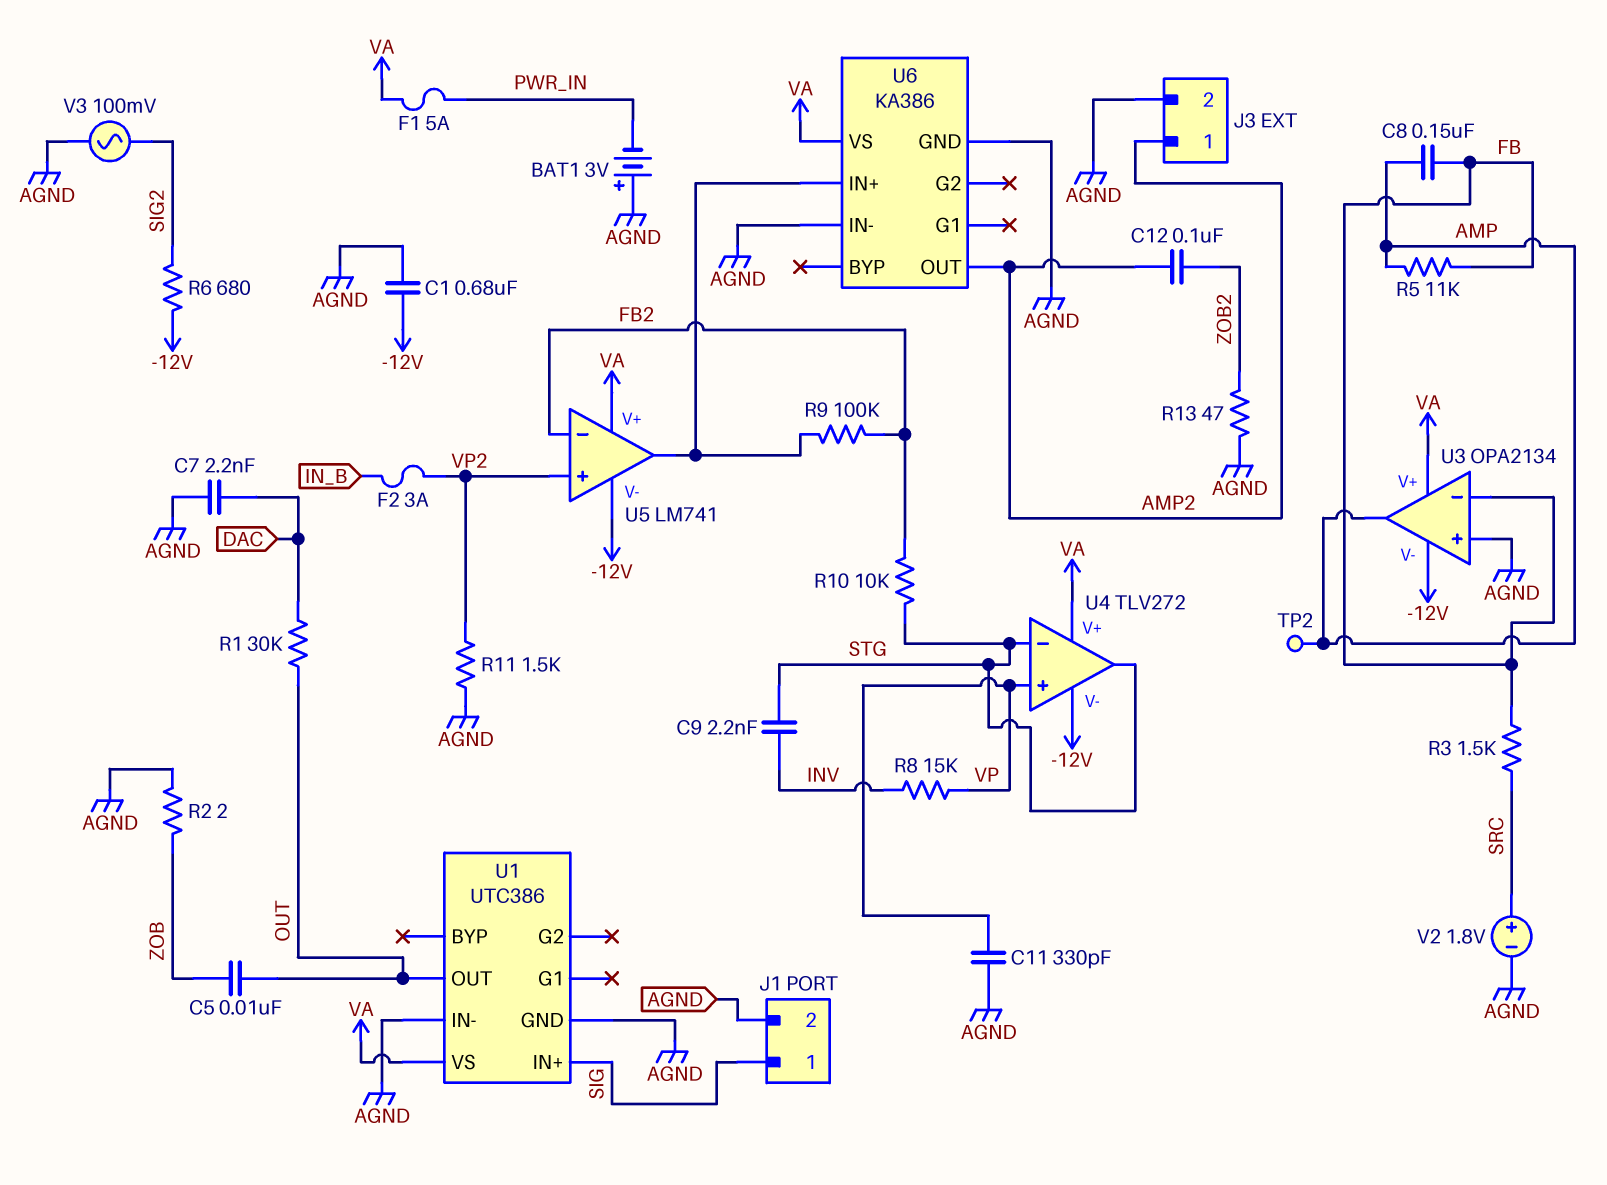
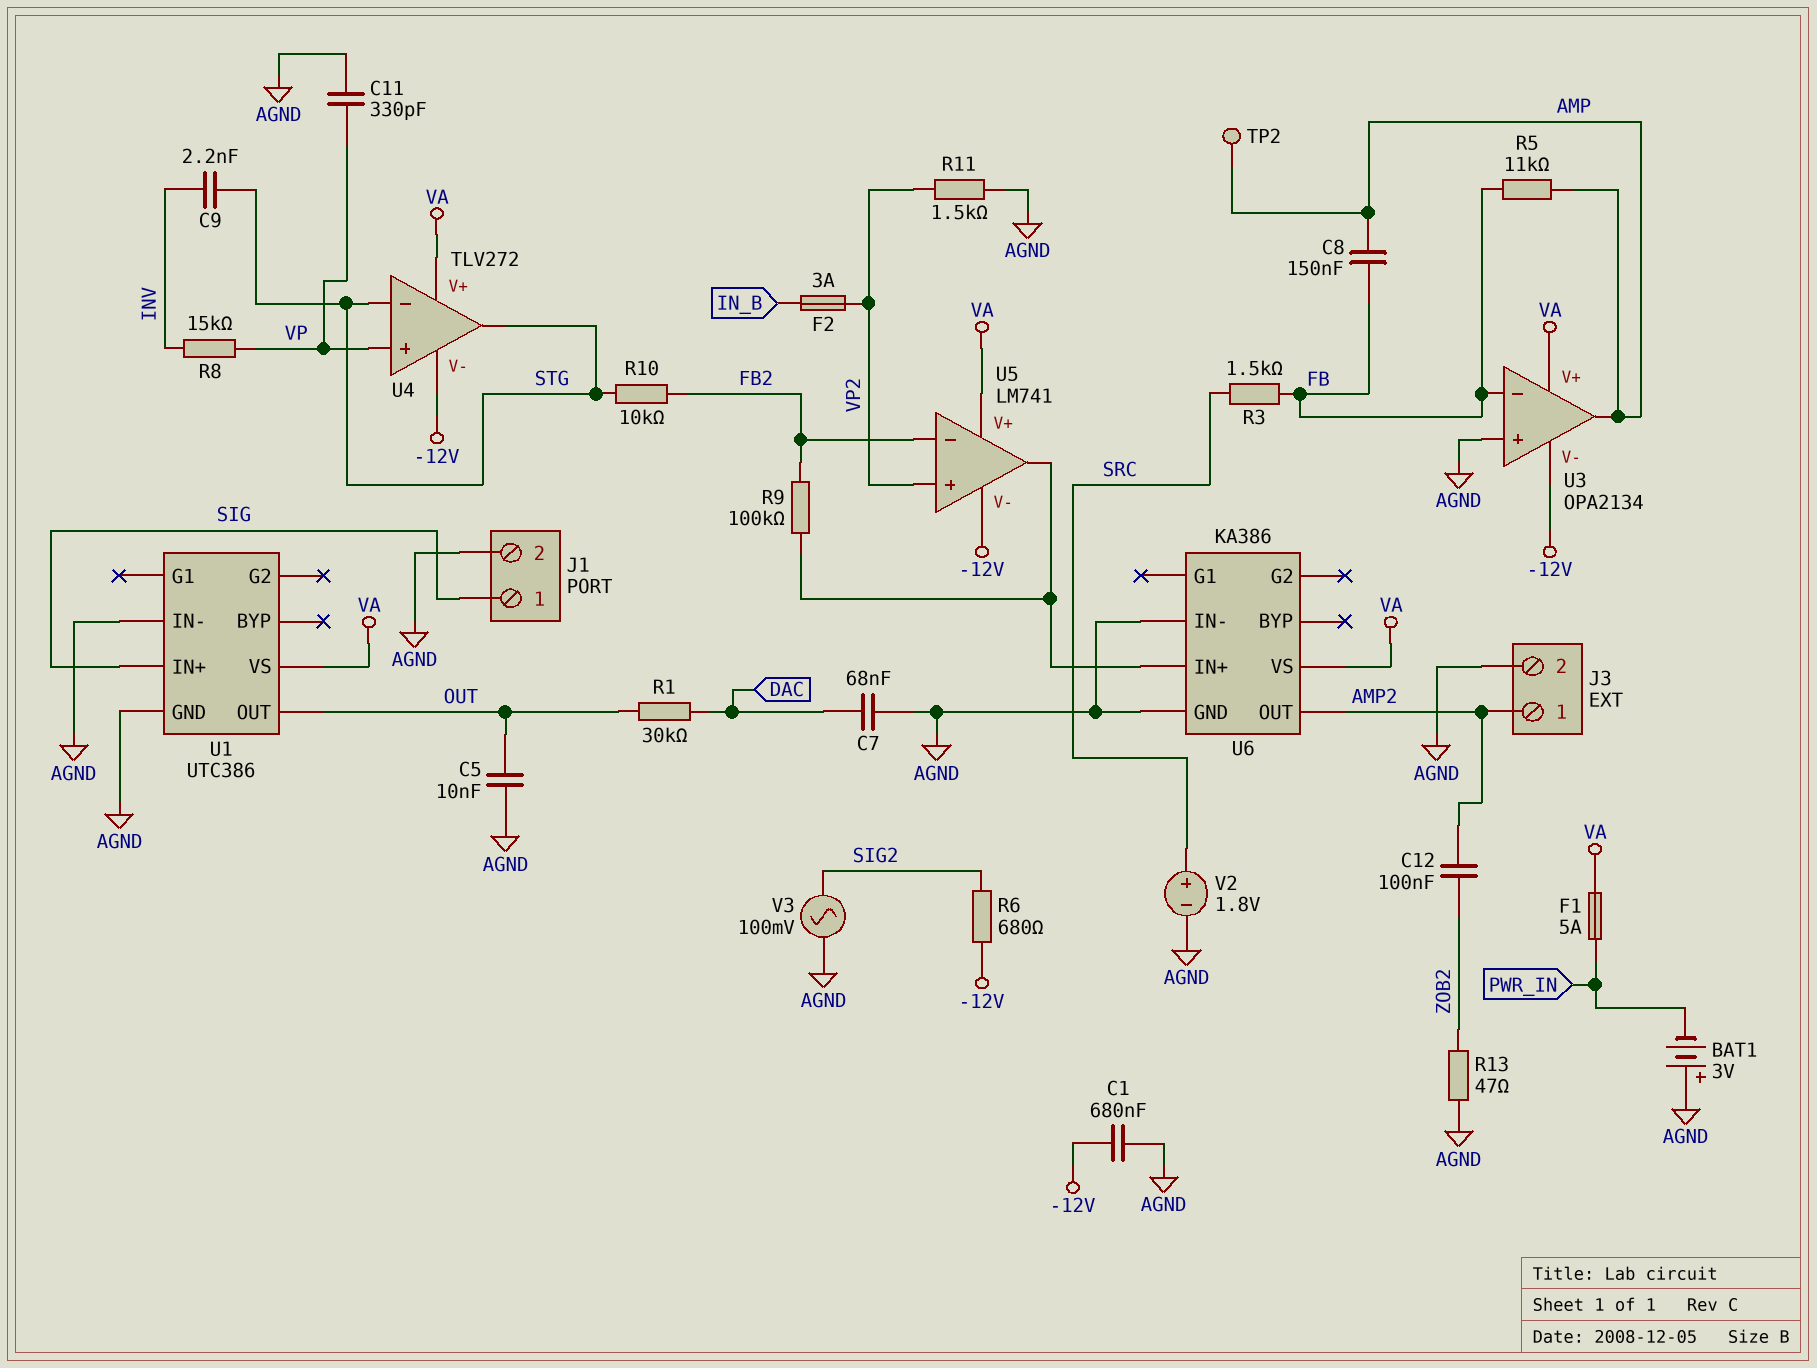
C5: 10nF (OUT, ZOB) -> 10nF (AGND, OUT)
C7: 2.2nF (AGND, DAC) -> 68nF (AGND, DAC)
R2: 2 (AGND, ZOB) -> none

